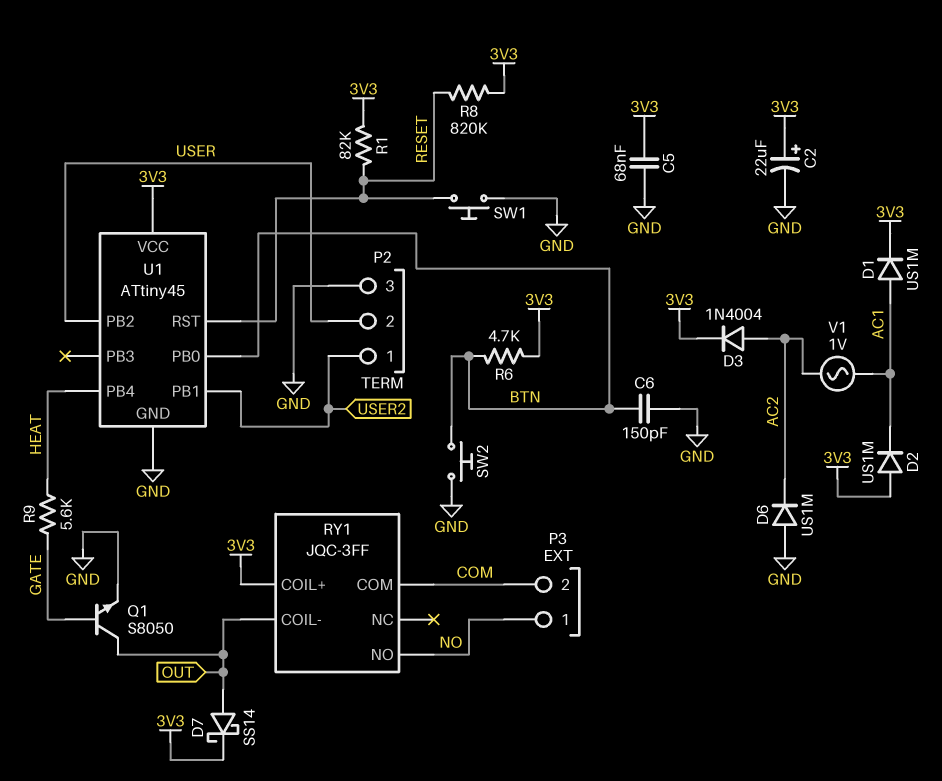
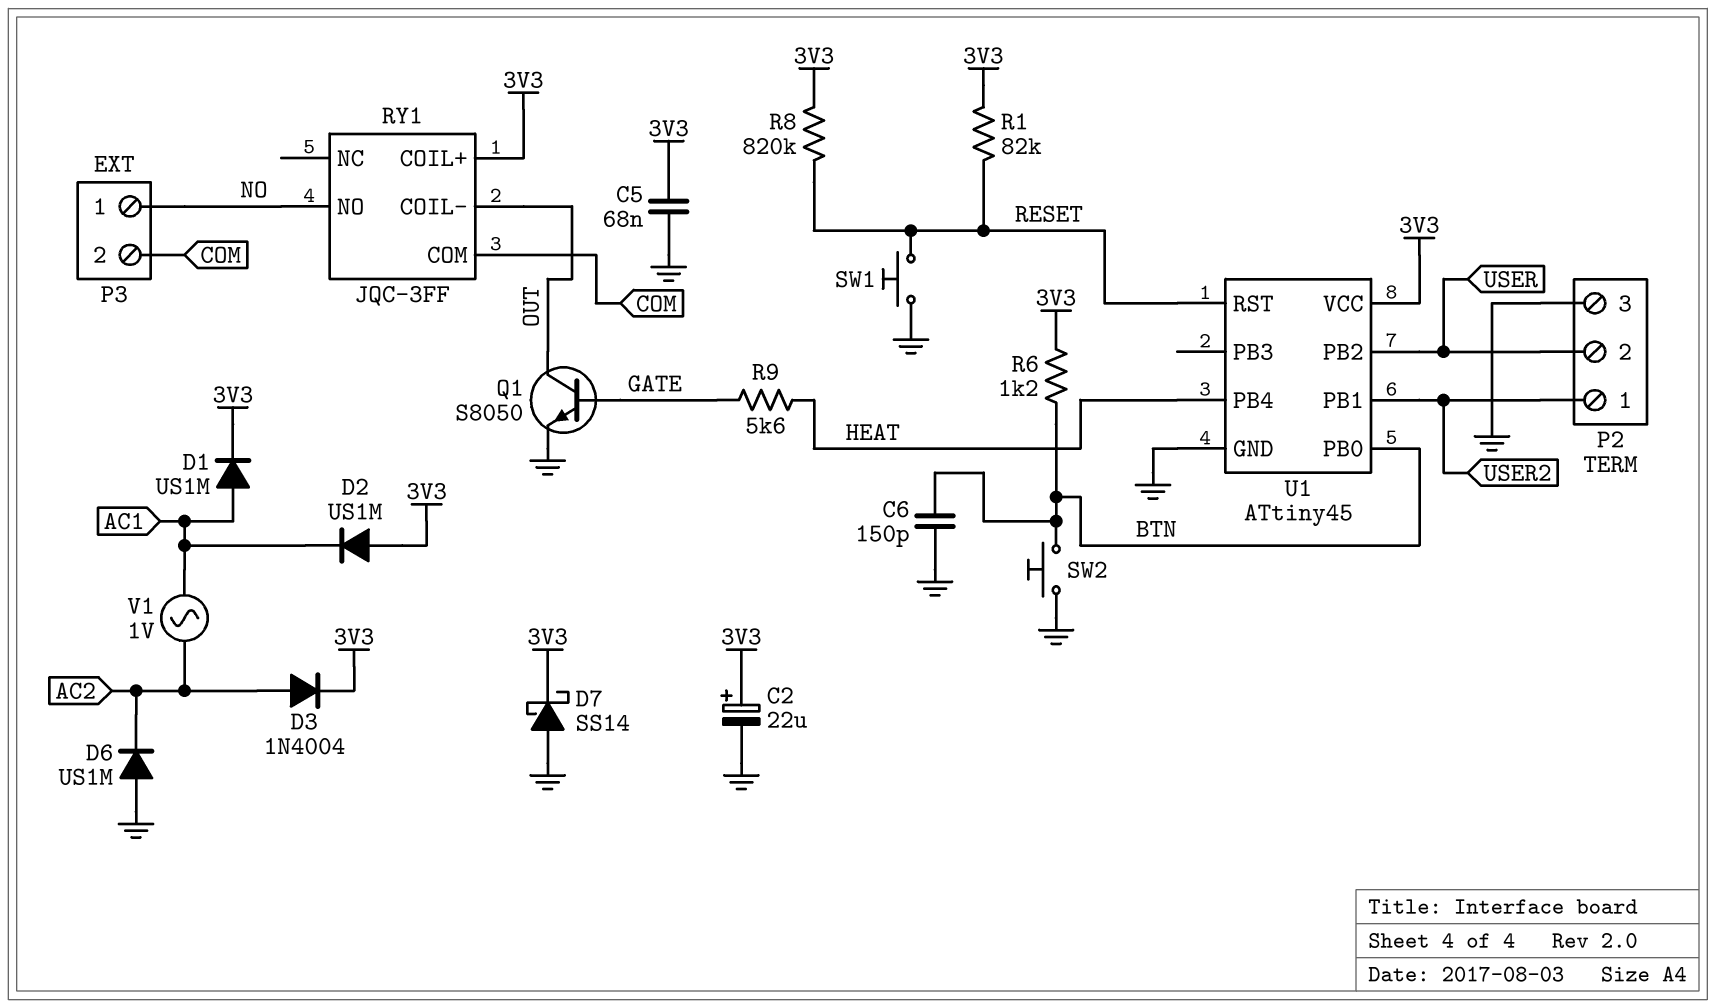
D7: schottky SS14 (A OUT, K 3V3) -> schottky SS14 (A GND, K 3V3)
R6: 4.7k (3V3, BTN) -> 1.2k (3V3, BTN)

